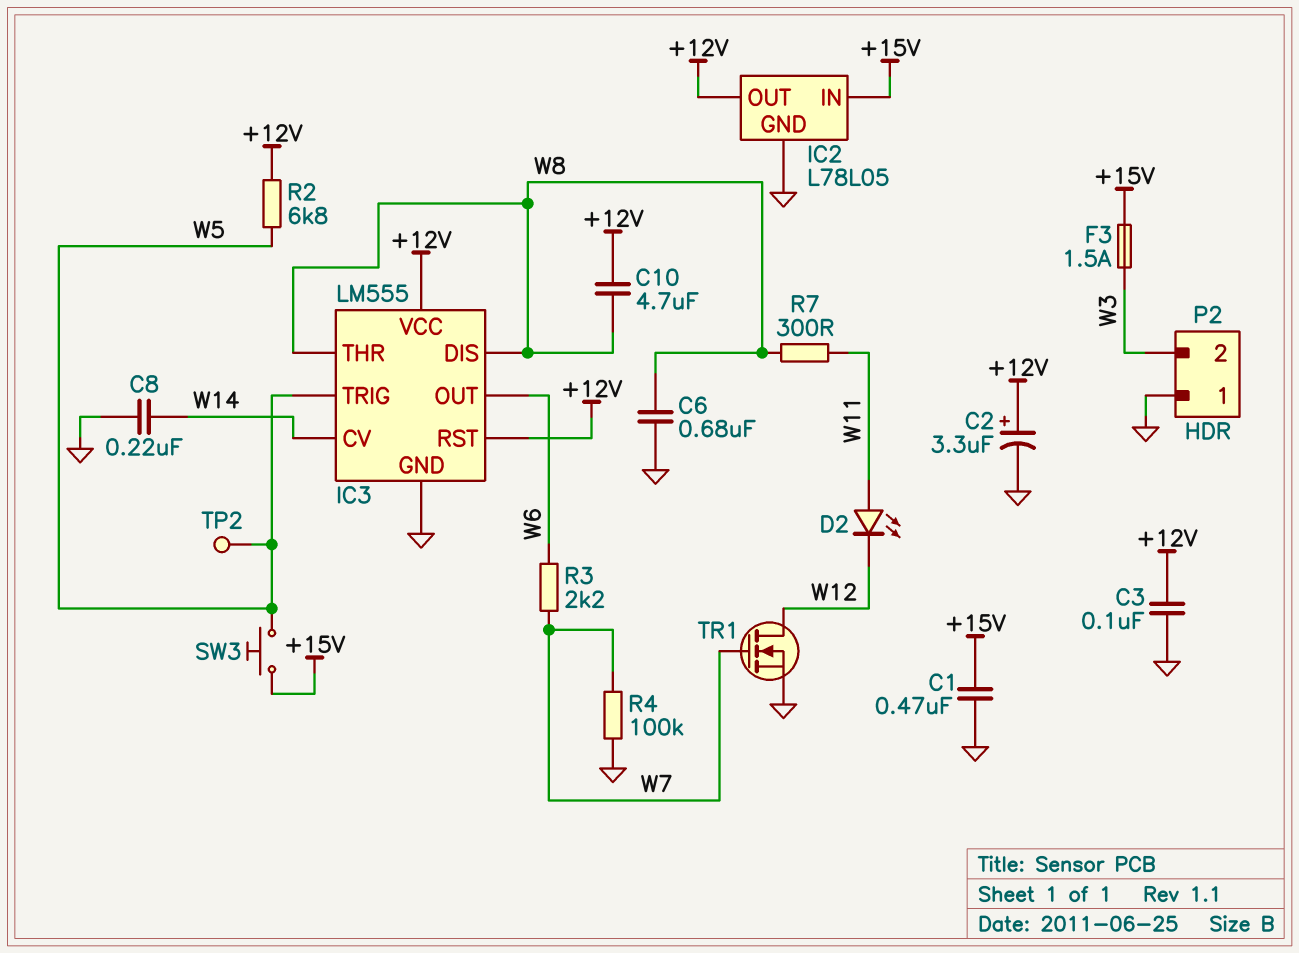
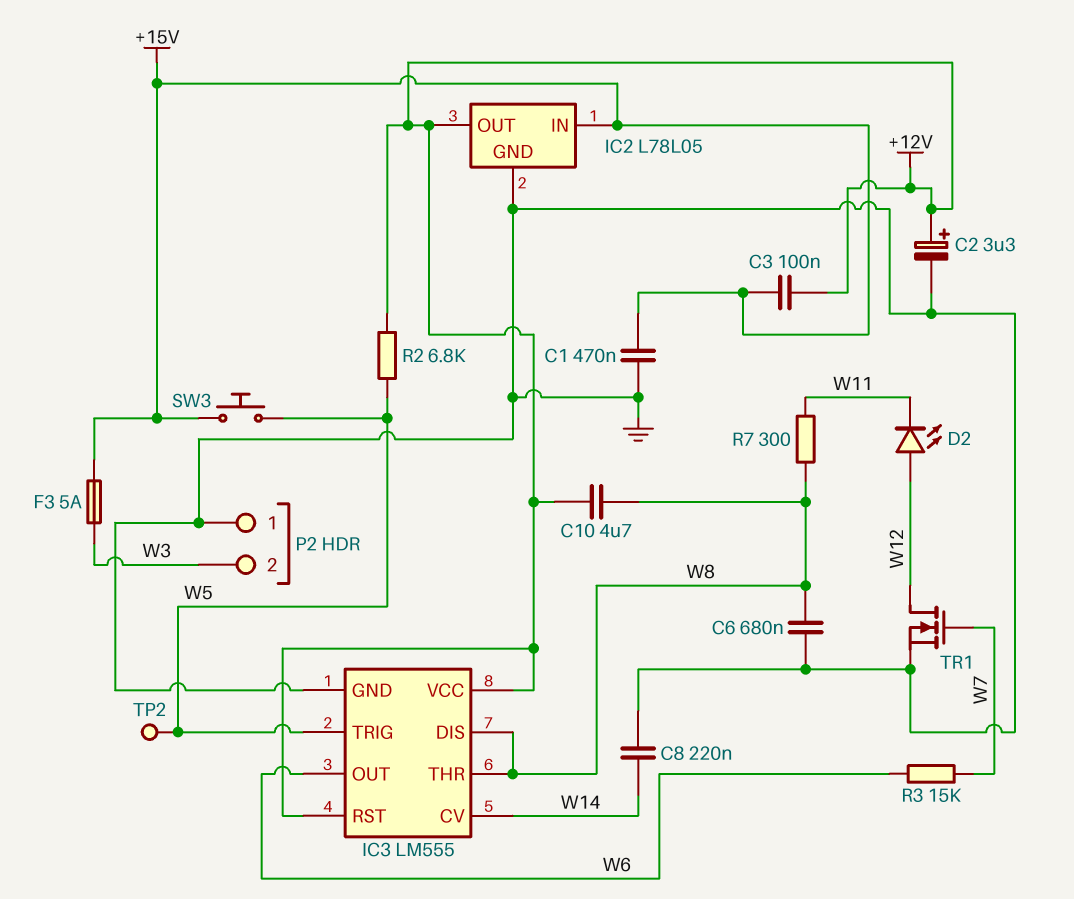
C3: 100nF (+12V, GND) -> 100nF (+12V, +15V)
D2: LED (A W11, K W12) -> LED (A W12, K W11)
F3: 1.5A (+15V, W3) -> 5A (+15V, W3)
R3: 2.2k (W6, W7) -> 15k (W6, W7)
R4: 100k (GND, W7) -> none

